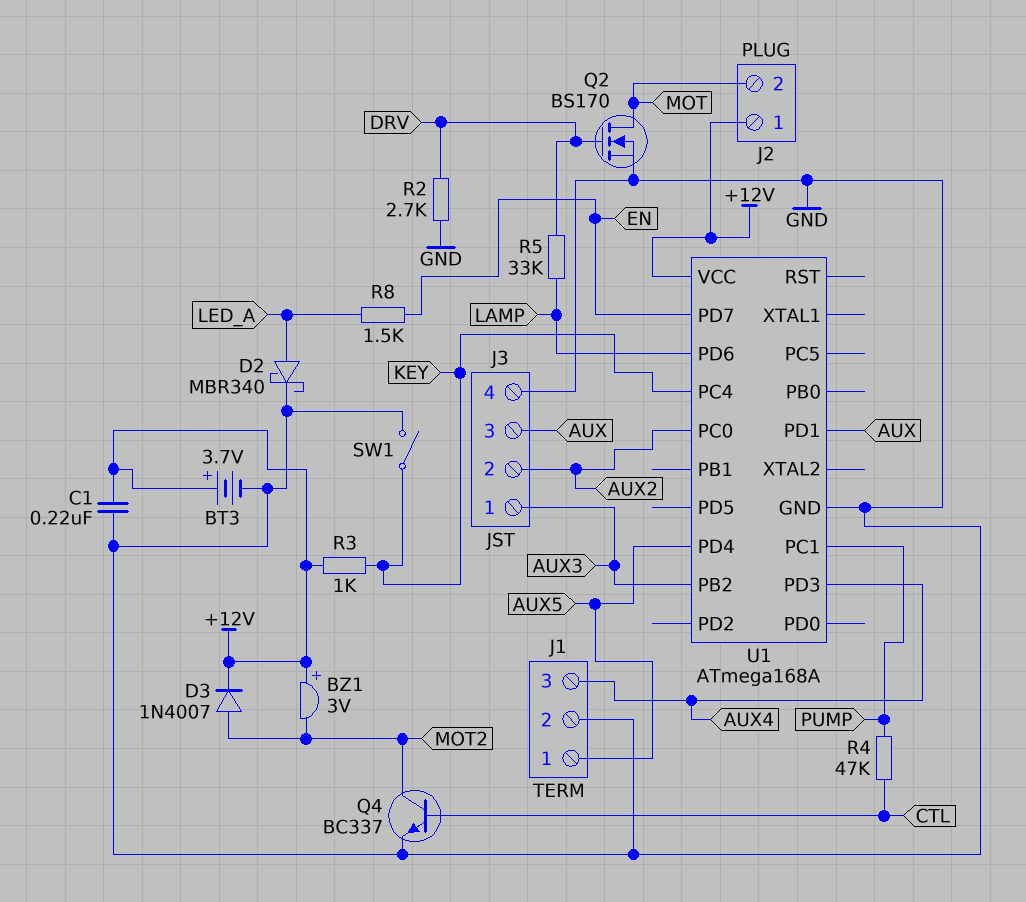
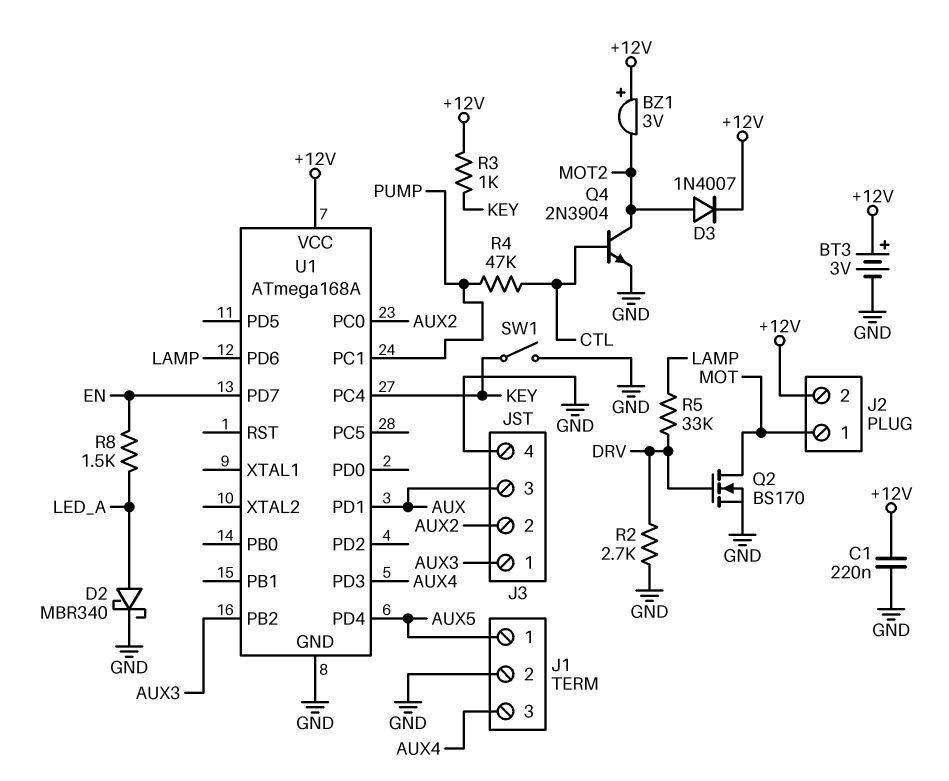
BT3: 3.7V (plus +12V, minus GND) -> 3V (plus +12V, minus GND)
J2 pin 1: +12V -> MOT
J2 pin 2: MOT -> +12V
Q4: NPN BC337 (B CTL, C MOT2, E GND) -> NPN 2N3904 (B CTL, C MOT2, E GND)

